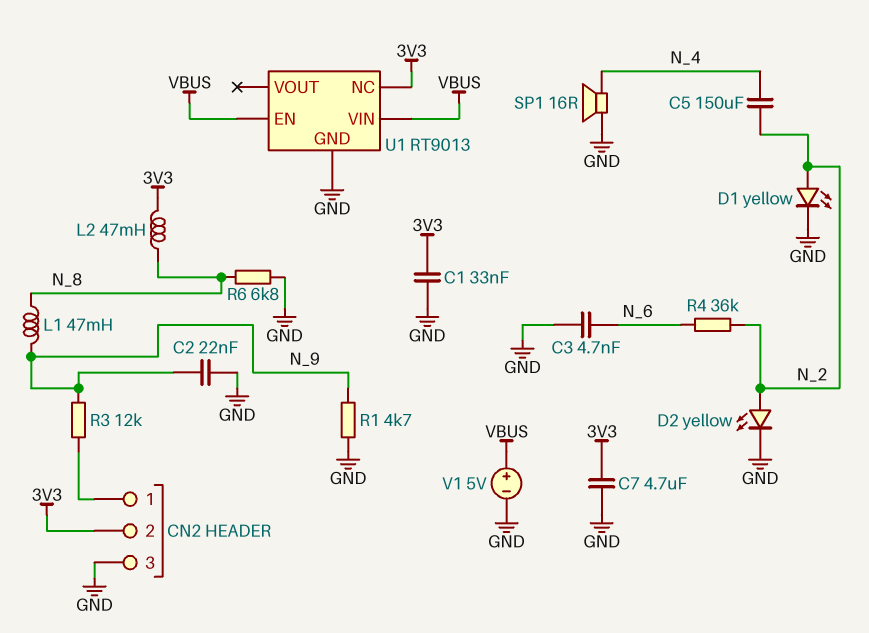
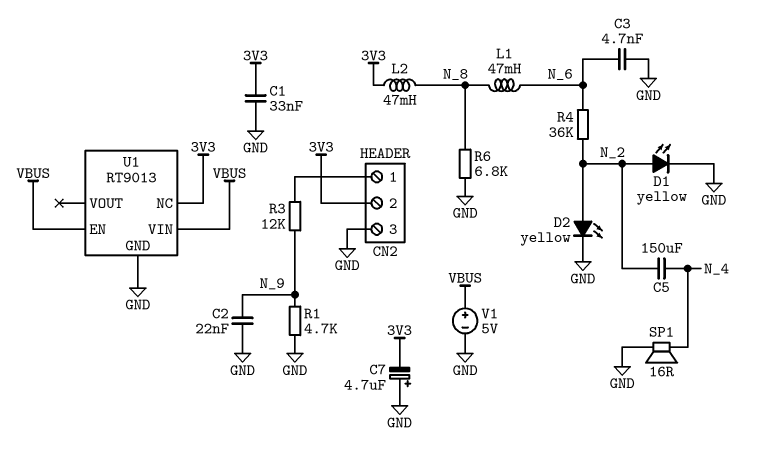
C7: 4.7uF (3V3, GND) -> 4.7uF (plus GND, minus 3V3)
L1: 47mH (N_8, N_9) -> 47mH (N_6, N_8)

